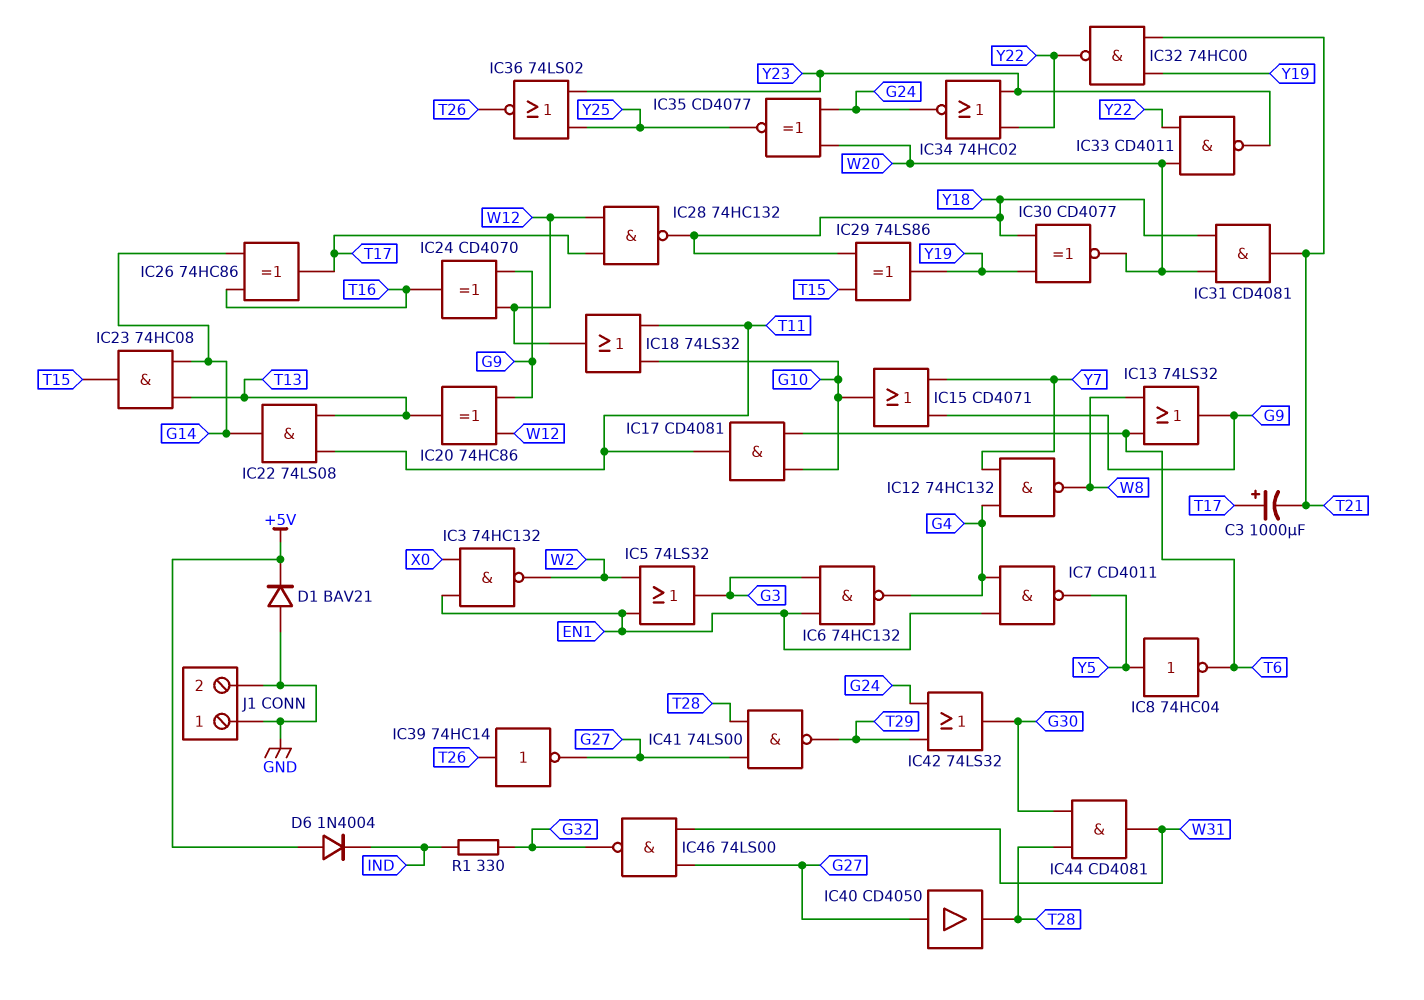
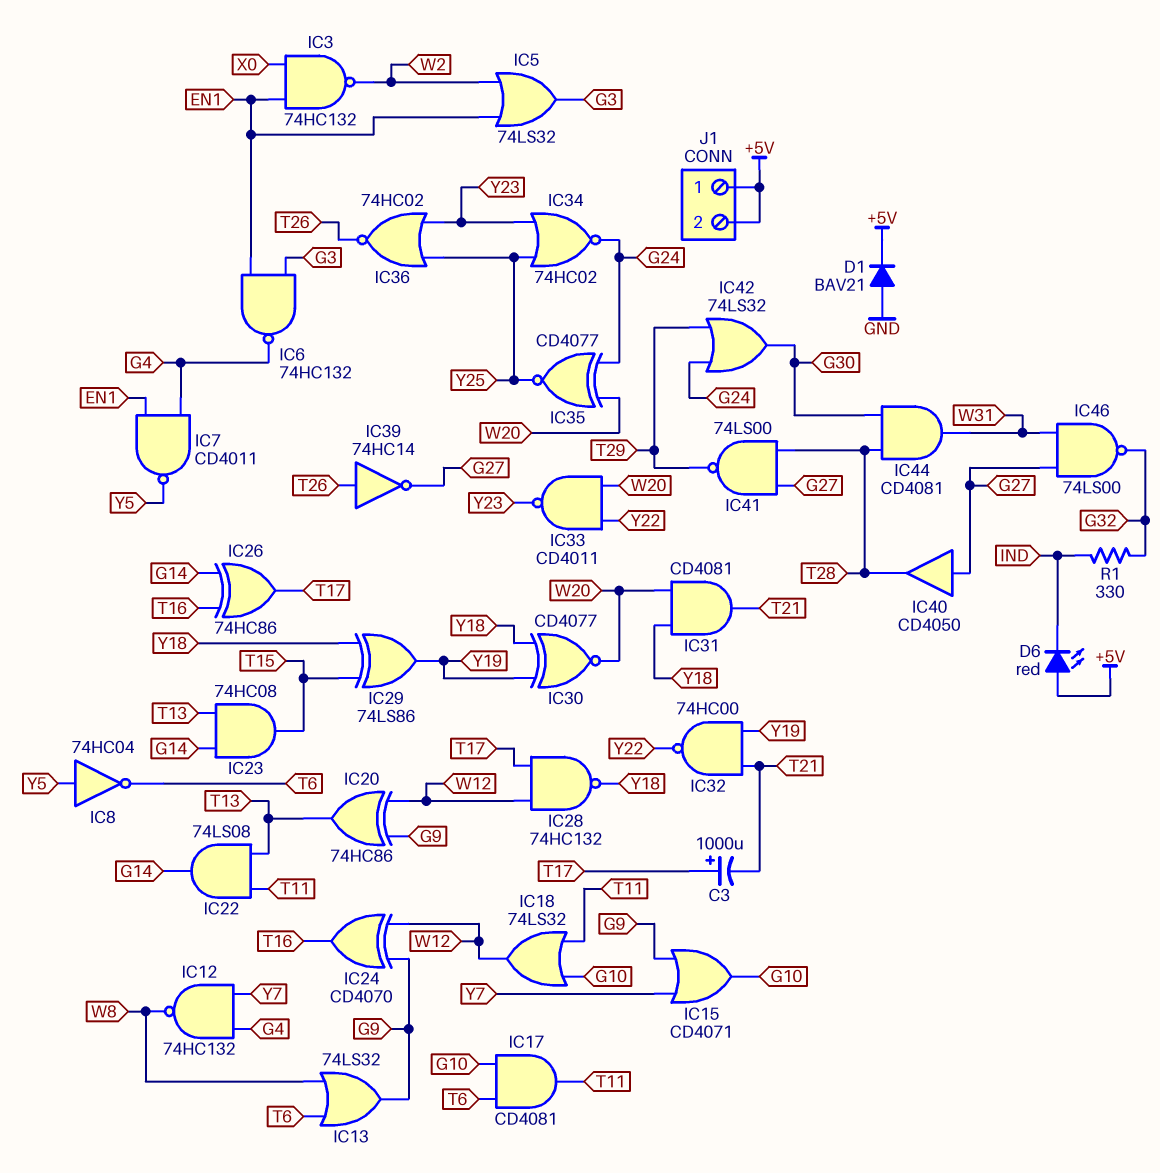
D6: diode 1N4004 (A +5V, K IND) -> LED red (A +5V, K IND)
IC34: NOR 74HC02 (in Y22, in Y23, out G24) -> NOR 74HC02 (in Y23, in Y25, out G24)
IC36: NOR 74LS02 (in Y23, in Y25, out T26) -> NOR 74HC02 (in Y23, in Y25, out T26)
J1 pin 1: GND -> +5V
J1 pin 2: GND -> +5V

